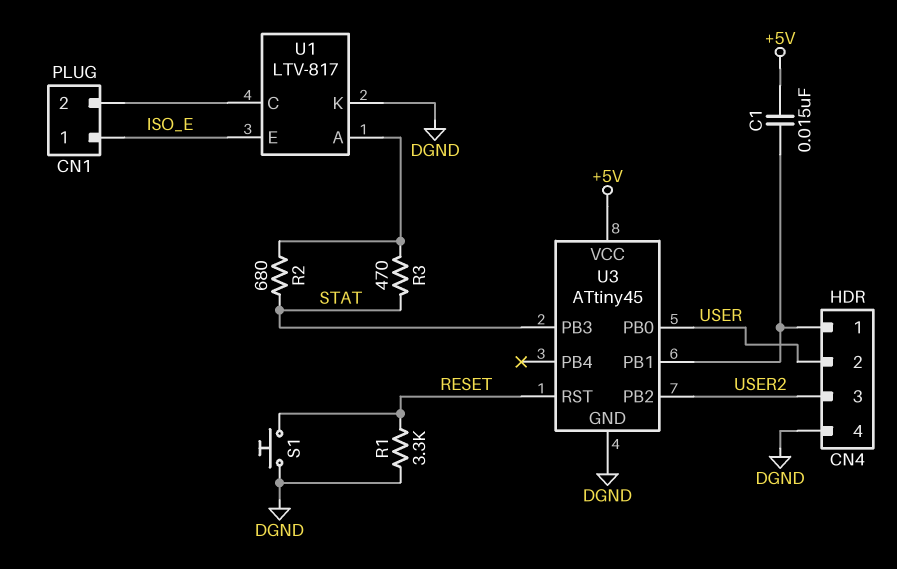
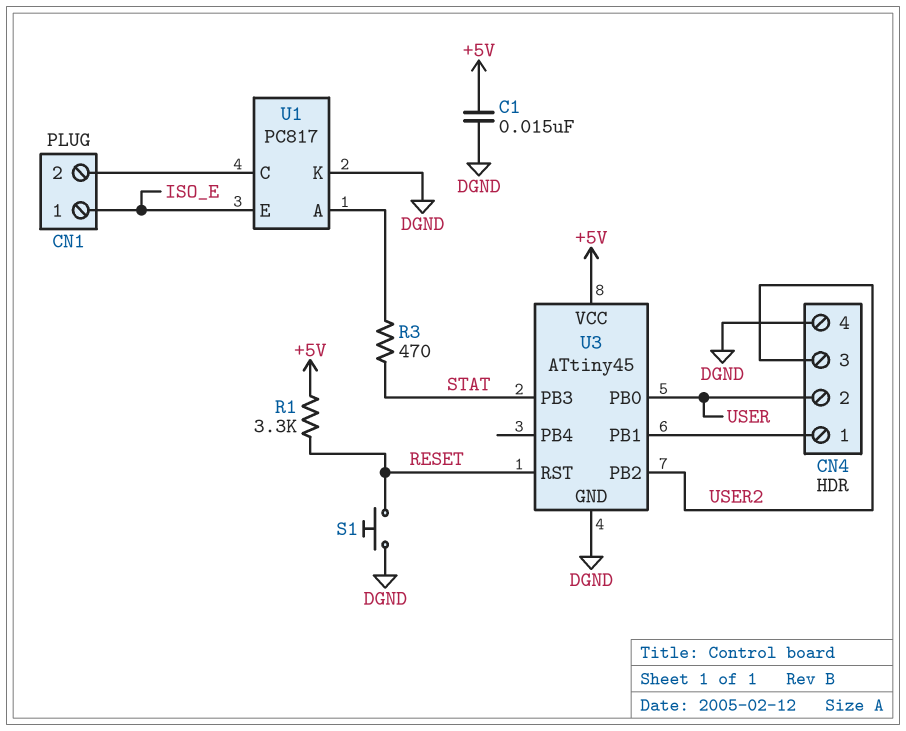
C1: 15nF (+5V, CN4/1) -> 15nF (+5V, DGND)
R1: 3.3k (DGND, RESET) -> 3.3k (+5V, RESET)
R2: 680 (STAT, U1/A) -> none
U1: LTV-817 -> PC817

